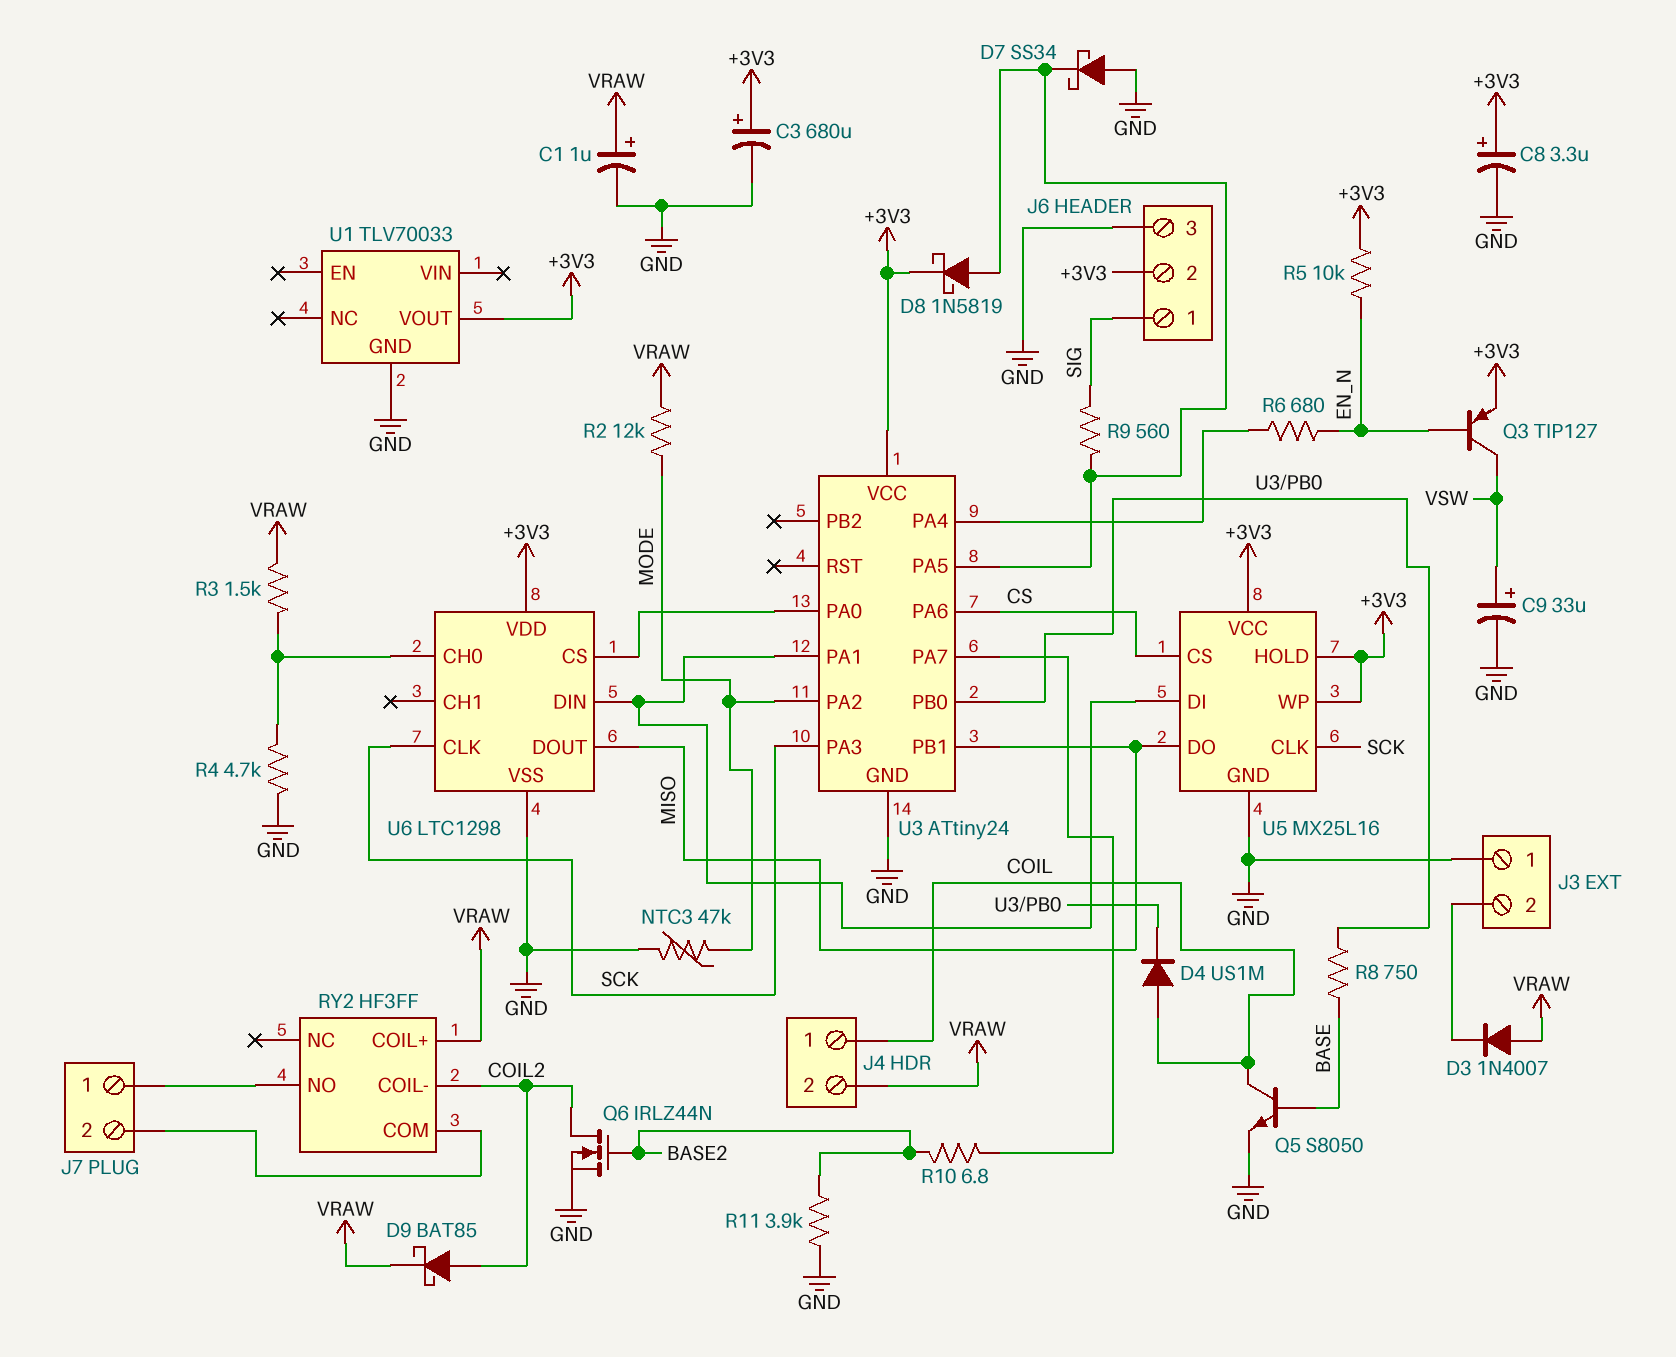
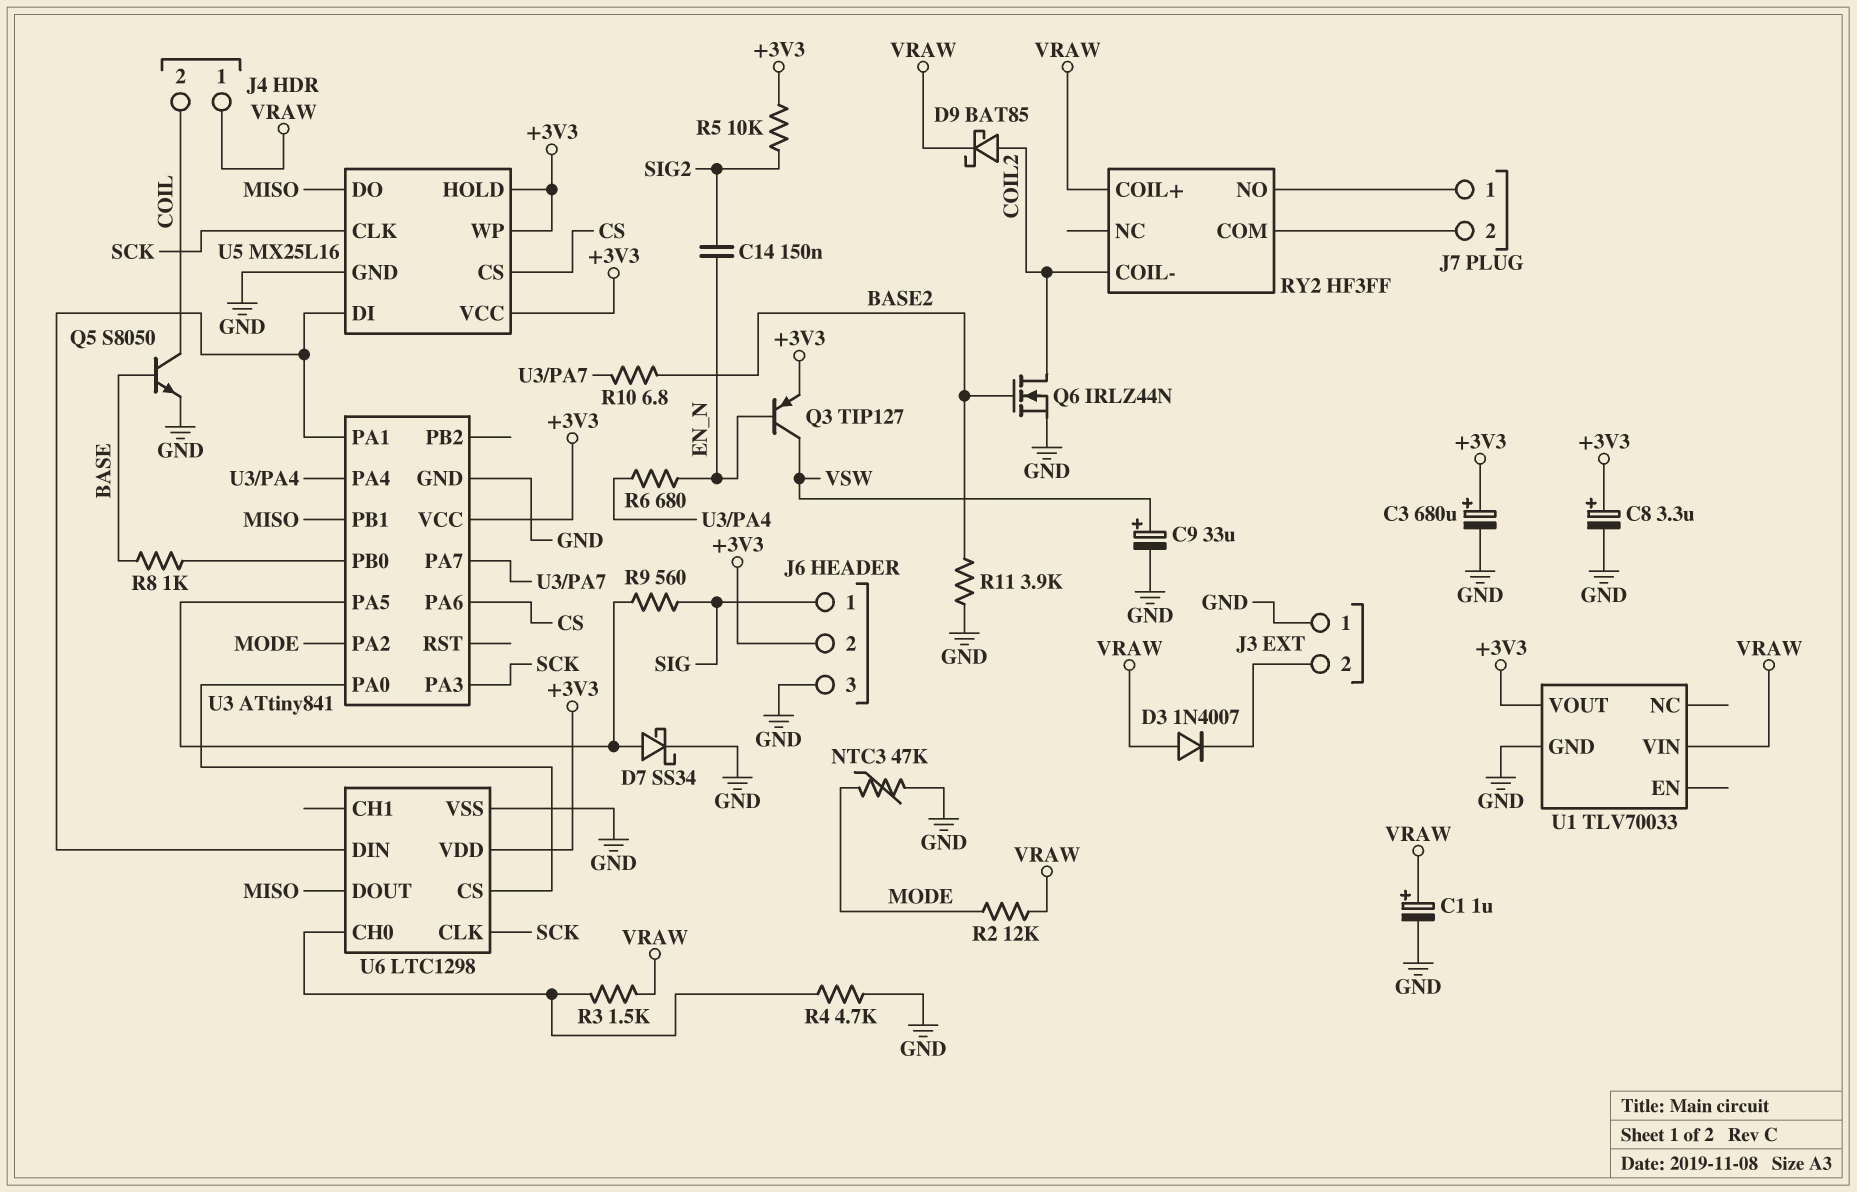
C14: none -> 150nF (EN_N, SIG2)
D4: diode US1M (A COIL, K U3/PB0) -> none
D7: schottky SS34 (A GND, K U3/PA5) -> schottky SS34 (A U3/PA5, K GND)
D8: schottky 1N5819 (A U3/PA5, K +3V3) -> none
J4 pin 1: COIL -> VRAW
J4 pin 2: VRAW -> COIL
R5: 10k (+3V3, EN_N) -> 10k (+3V3, SIG2)
R8: 750 (BASE, U3/PB0) -> 1k (BASE, U3/PB0)
U1 pin VIN: none -> VRAW
U3: ATtiny24 -> ATtiny841

